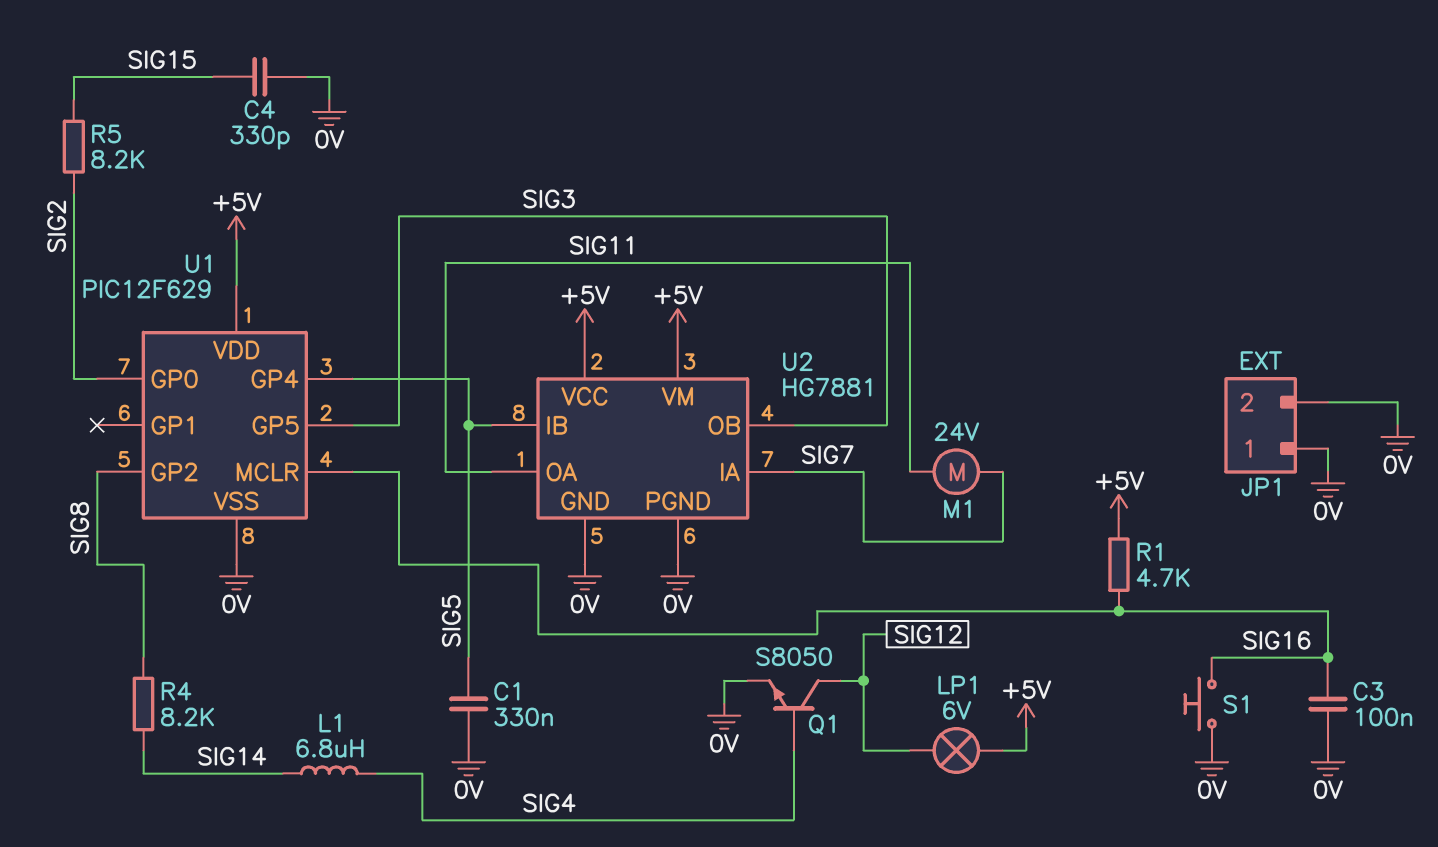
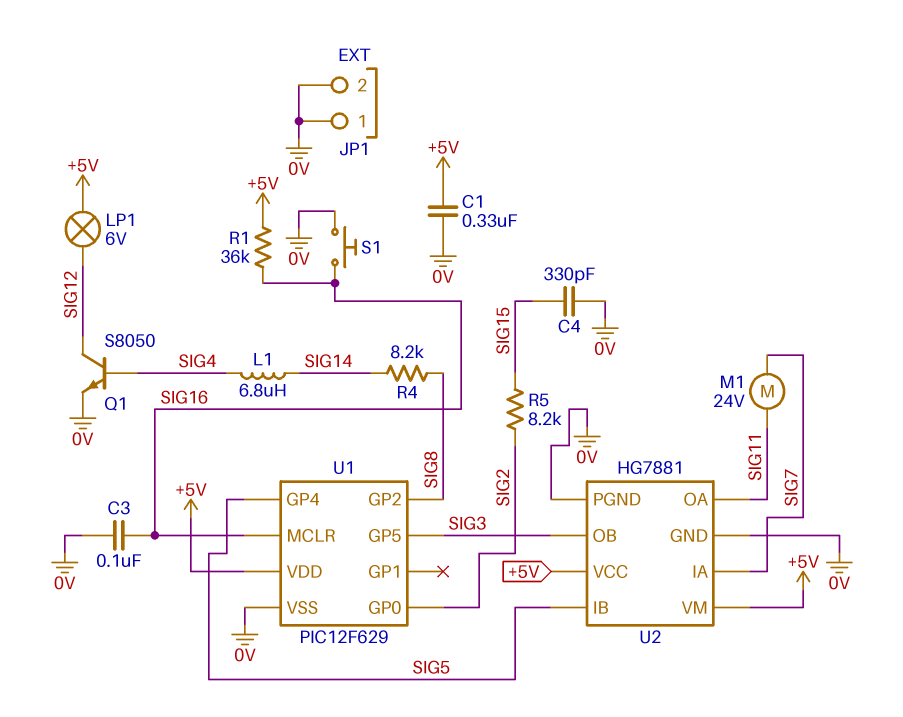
C1: 330nF (0V, SIG5) -> 330nF (+5V, 0V)
R1: 4.7k (+5V, SIG16) -> 36k (+5V, SIG16)

